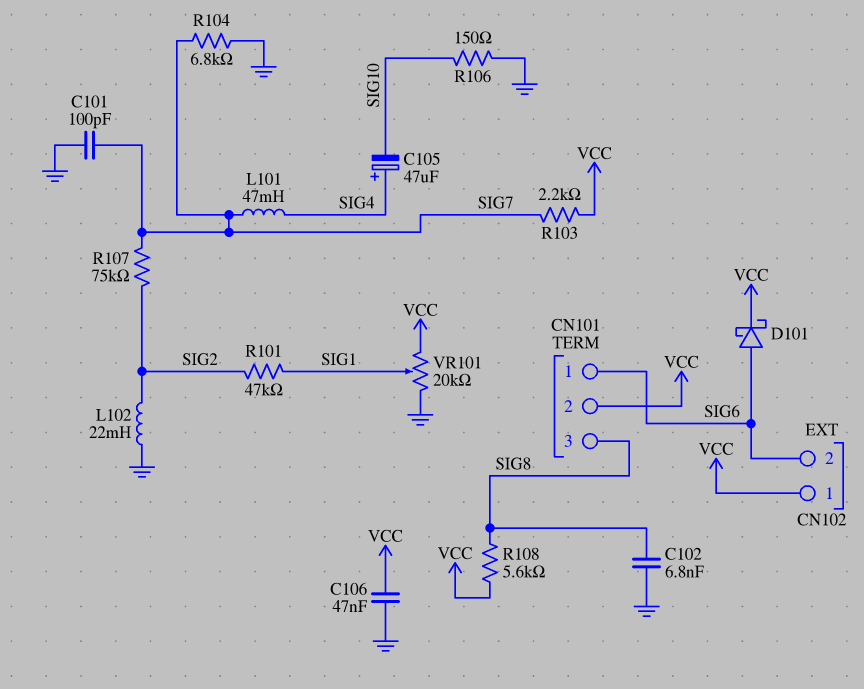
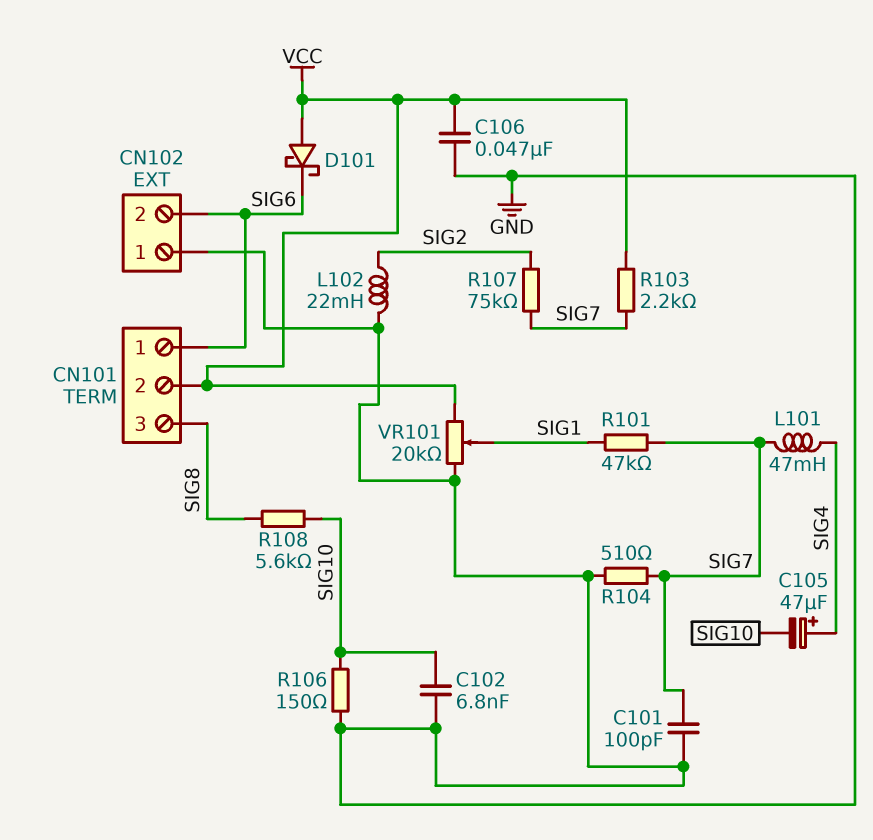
C102: 6.8nF (GND, SIG8) -> 6.8nF (GND, SIG10)
CN102 pin 1: VCC -> GND
D101: schottky (A SIG6, K VCC) -> schottky (A VCC, K SIG6)
R101: 47k (SIG1, SIG2) -> 47k (SIG1, SIG7)
R104: 6.8k (GND, SIG7) -> 510 (GND, SIG7)
R108: 5.6k (SIG8, VCC) -> 5.6k (SIG8, SIG10)

